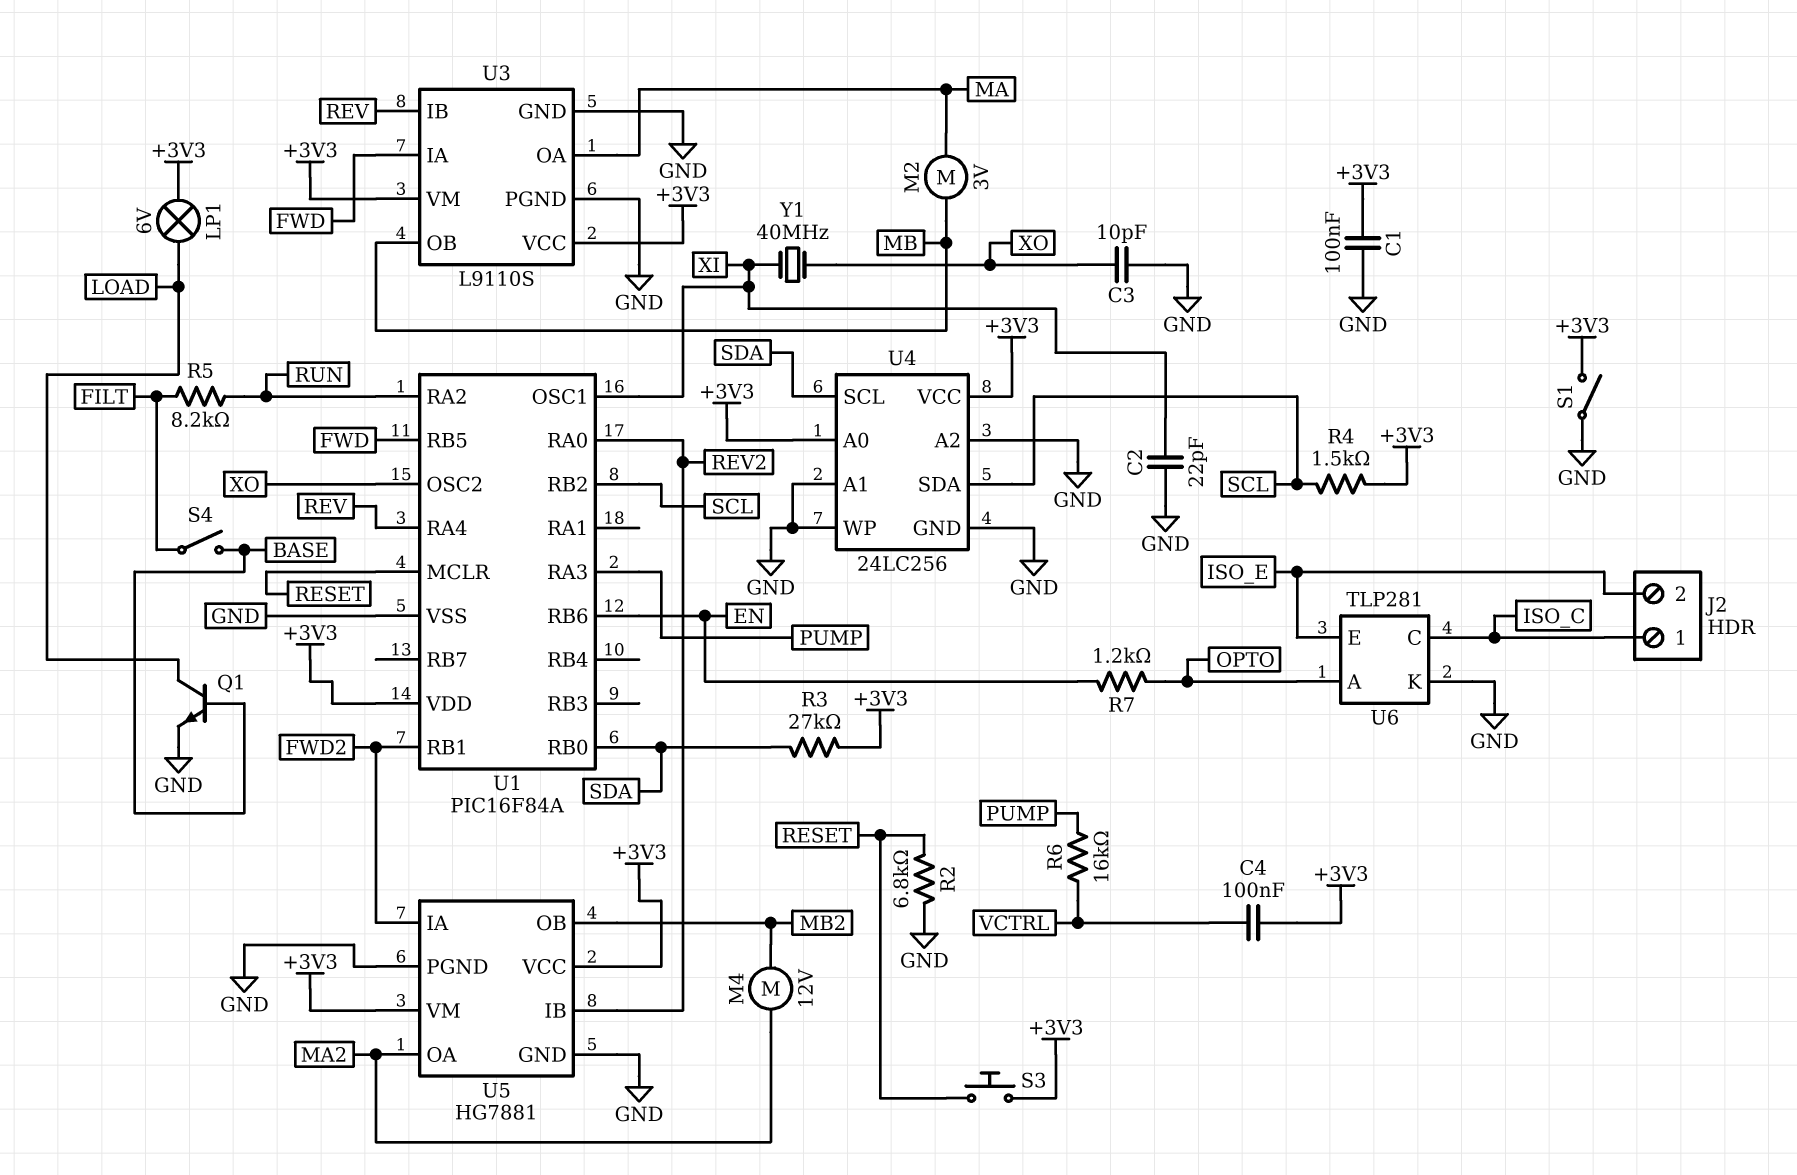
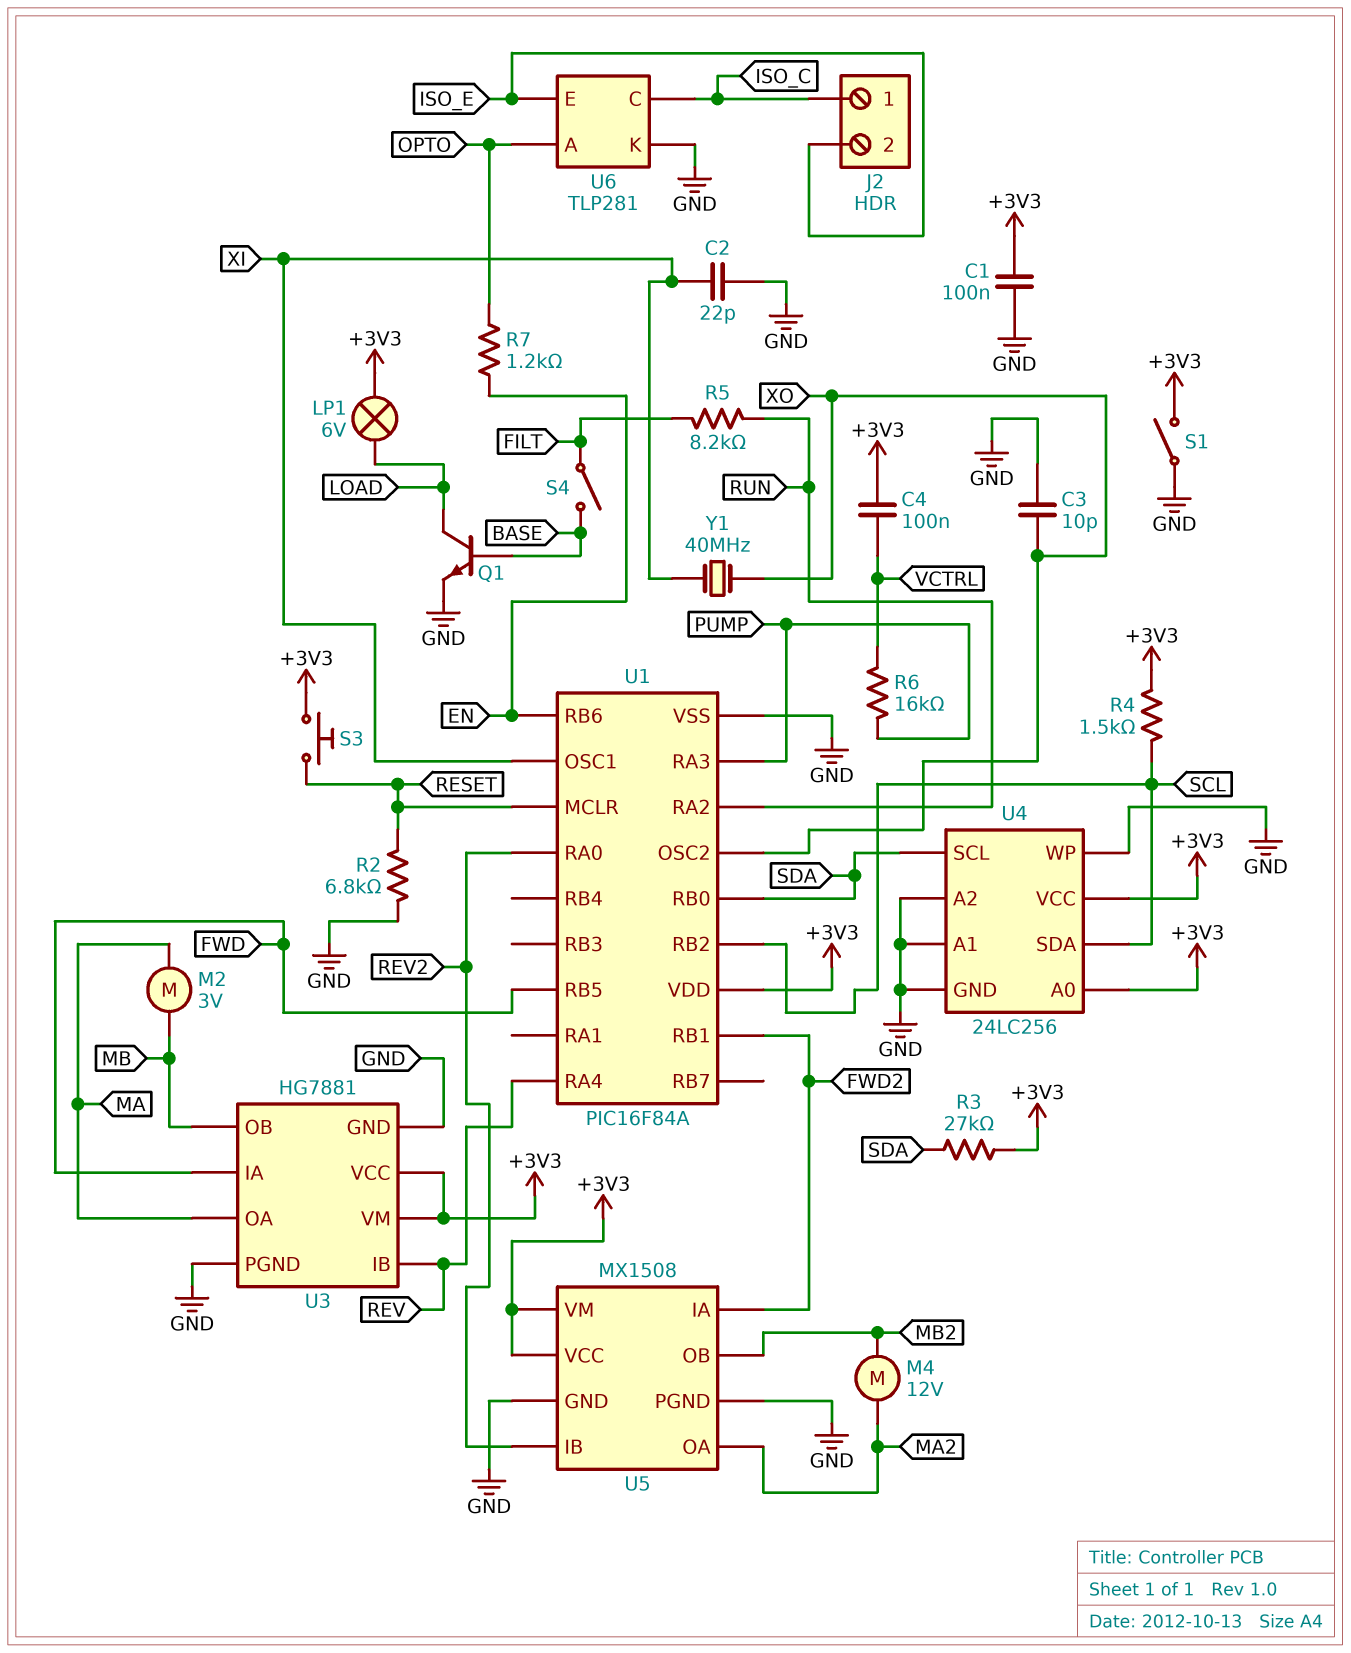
U3: L9110S -> HG7881
U5: HG7881 -> MX1508

